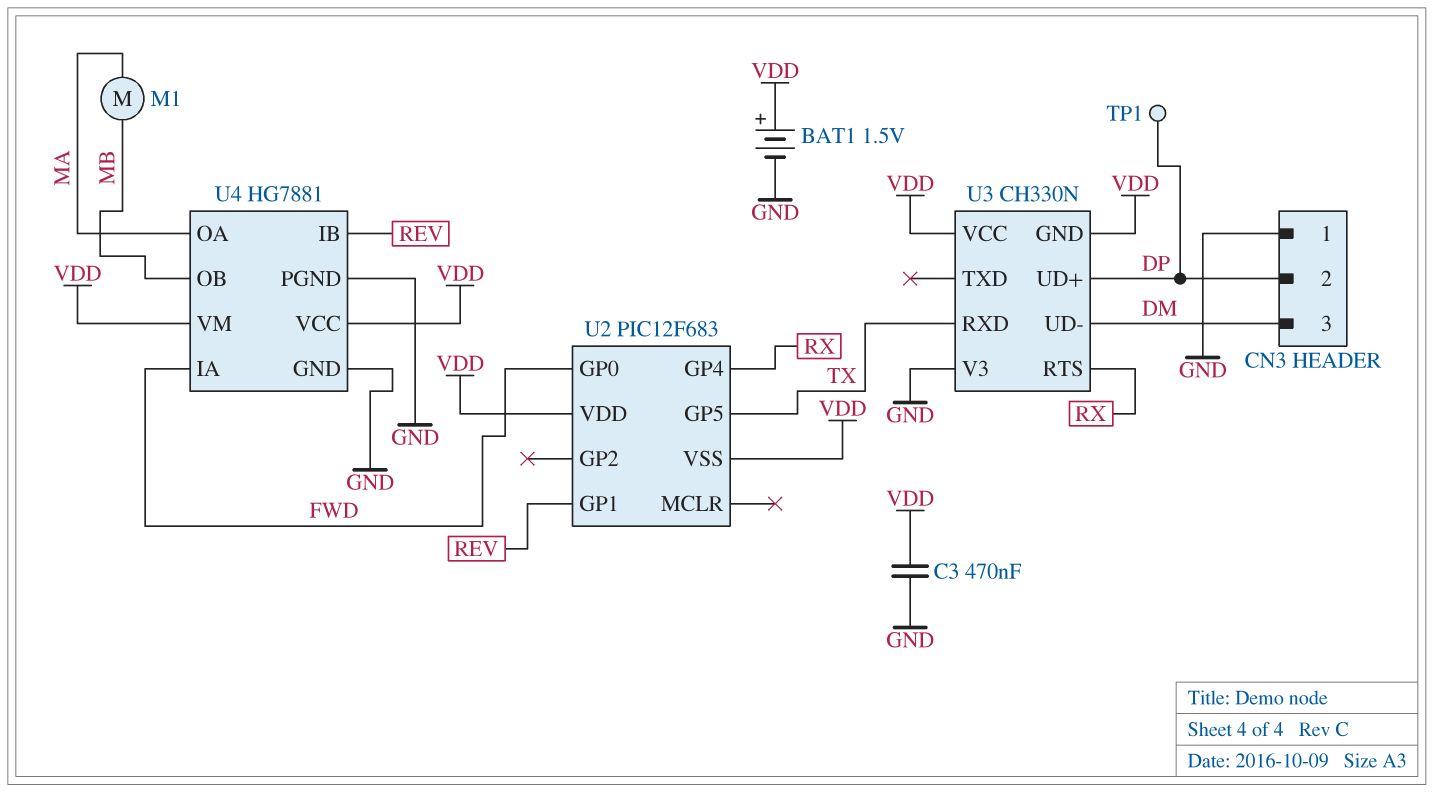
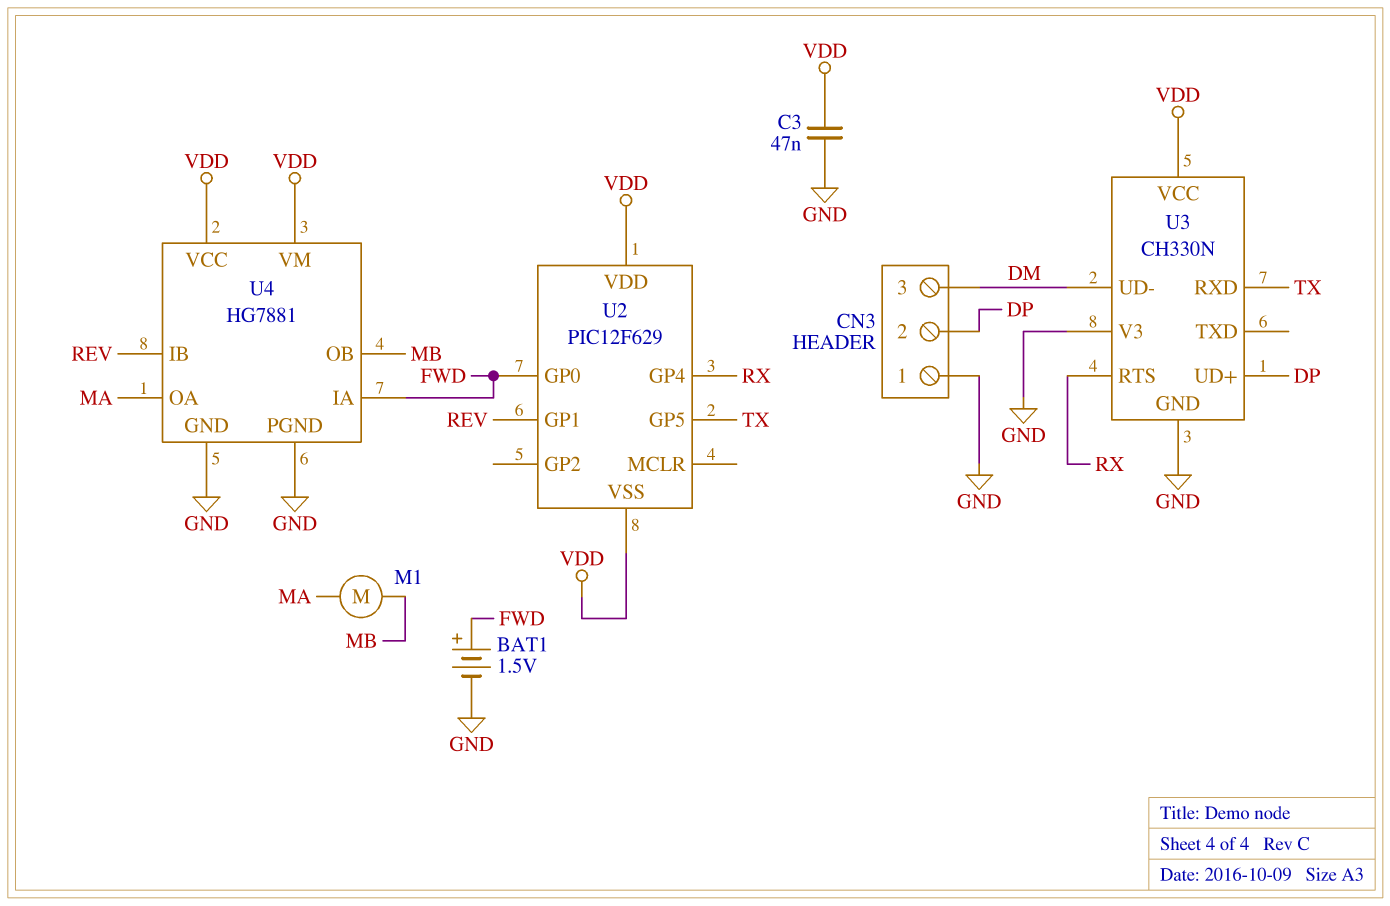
BAT1: 1.5V (plus VDD, minus GND) -> 1.5V (plus FWD, minus GND)
C3: 470nF (GND, VDD) -> 47nF (GND, VDD)
TP1: test point (DP) -> none
U2: PIC12F683 -> PIC12F629
U3 pin GND: VDD -> GND

